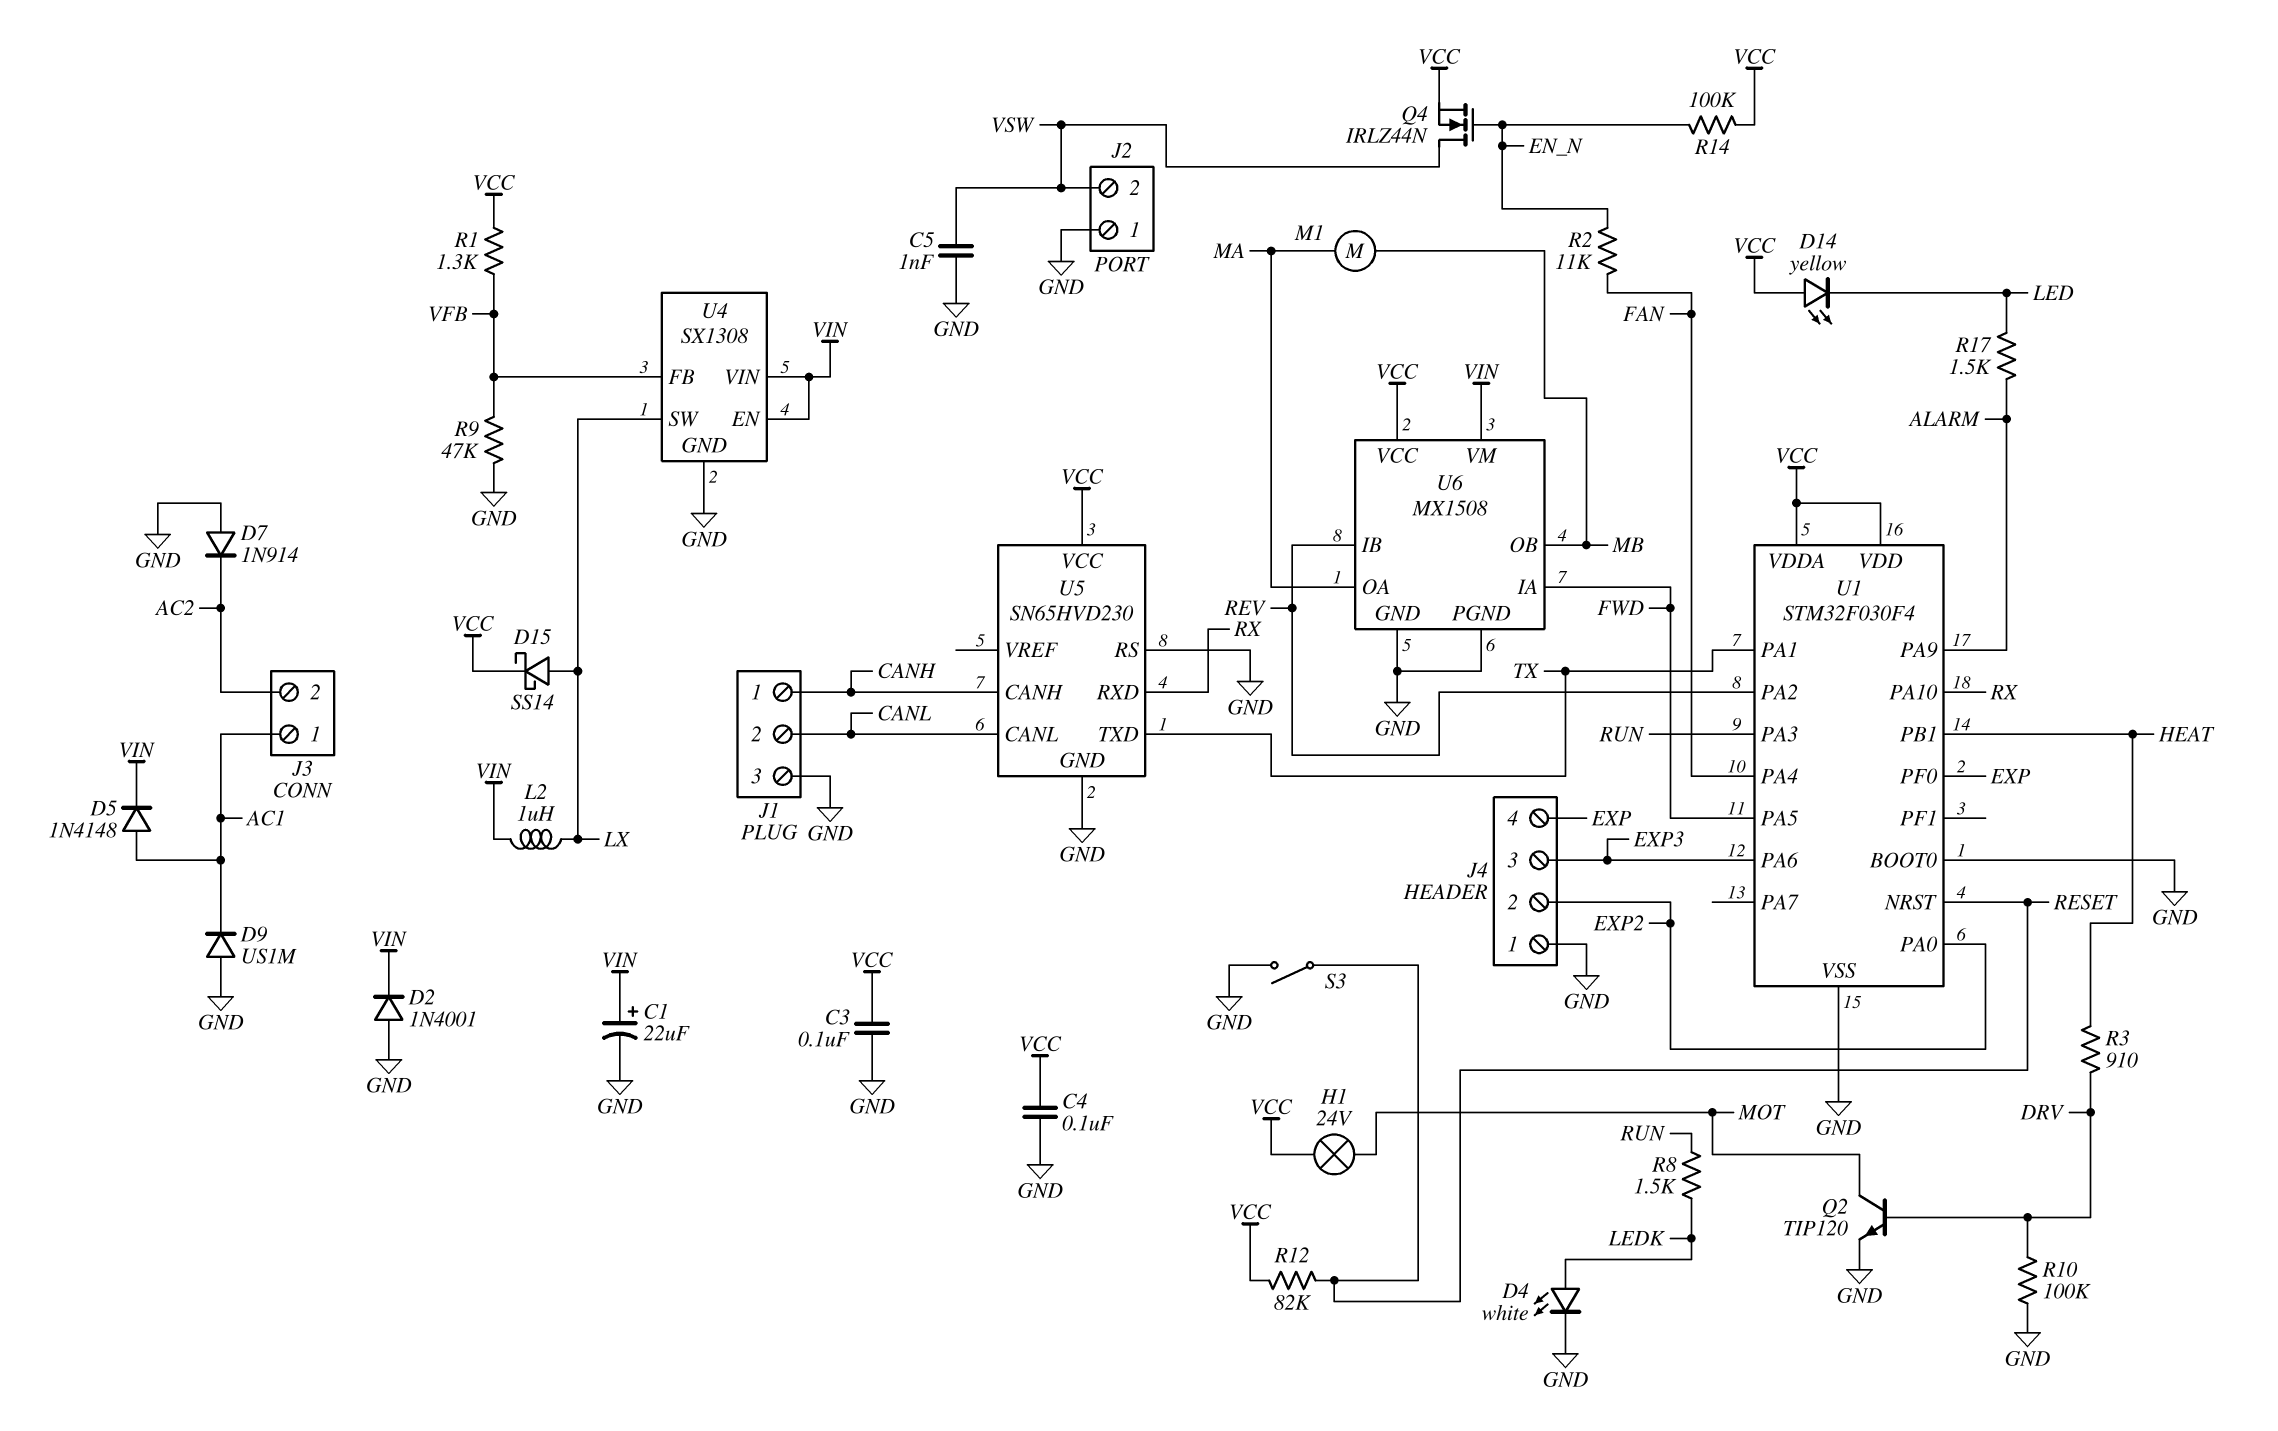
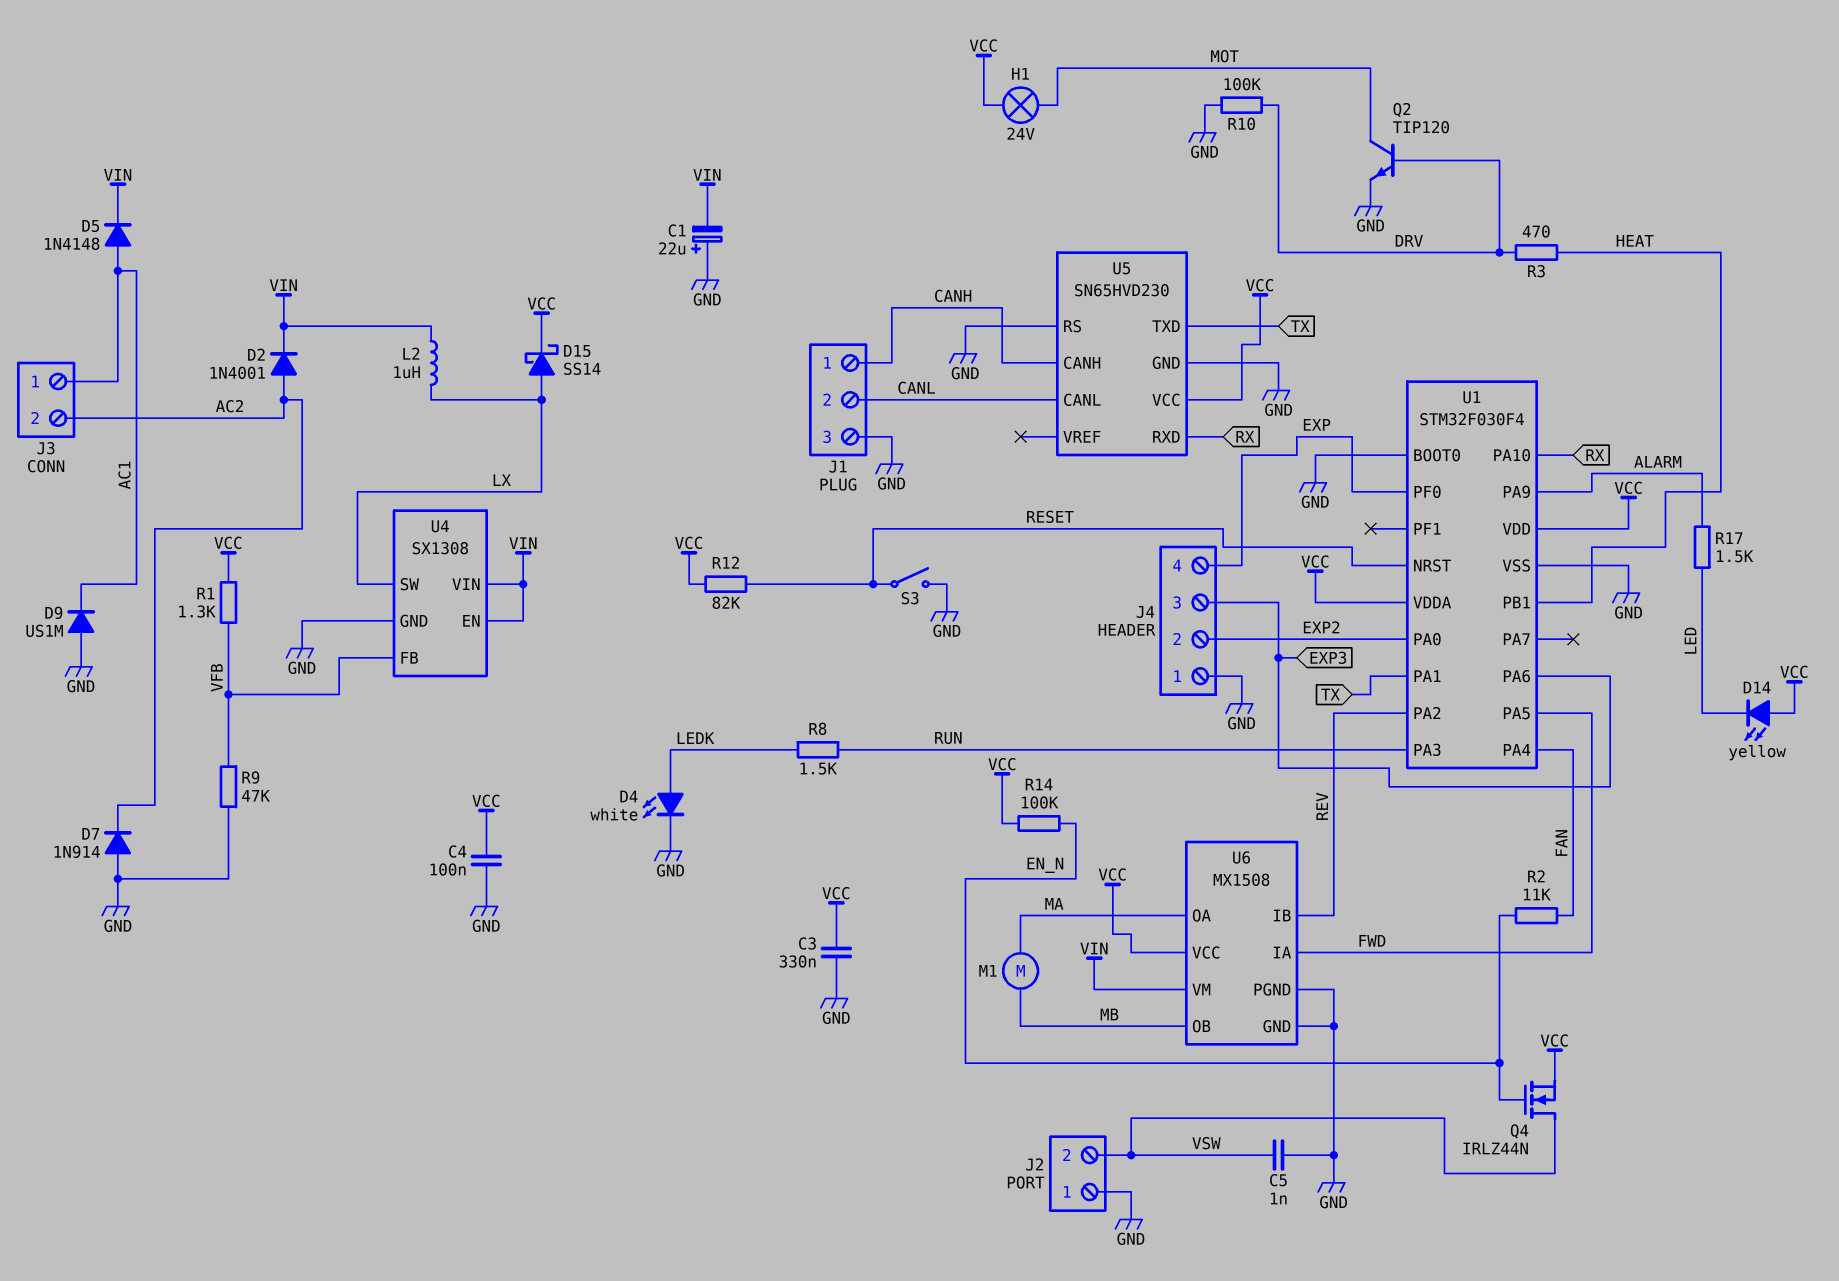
C1: 22uF (plus VIN, minus GND) -> 22uF (plus GND, minus VIN)
C3: 100nF (GND, VCC) -> 330nF (GND, VCC)
D2: diode 1N4001 (A GND, K VIN) -> diode 1N4001 (A AC2, K VIN)
R3: 910 (DRV, HEAT) -> 470 (DRV, HEAT)

